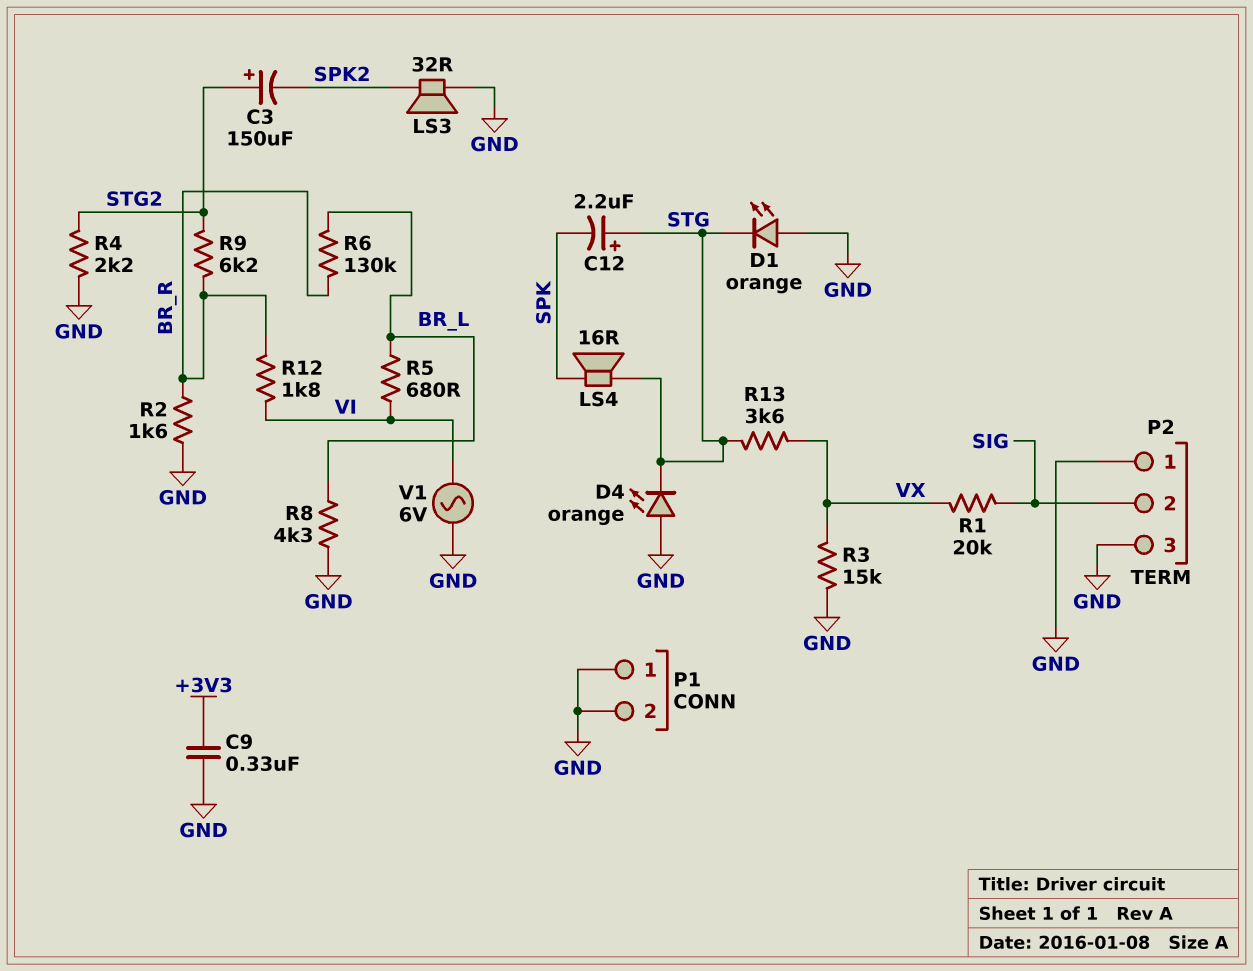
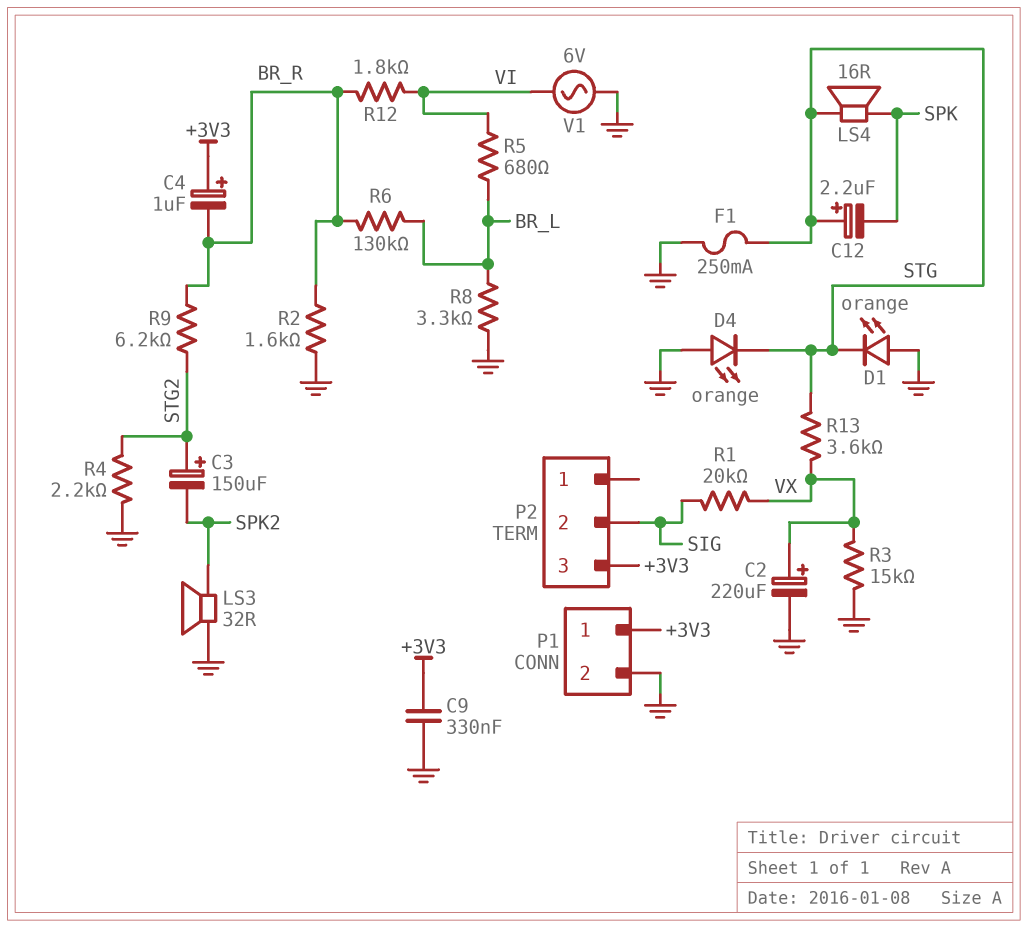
C2: none -> 220uF (plus VX, minus GND)
C4: none -> 1uF (plus +3V3, minus BR_R)
F1: none -> 250mA (GND, STG)
P1 pin 1: GND -> +3V3
P2 pin 1: GND -> none
P2 pin 3: GND -> +3V3
R8: 4.3k (BR_L, GND) -> 3.3k (BR_L, GND)

